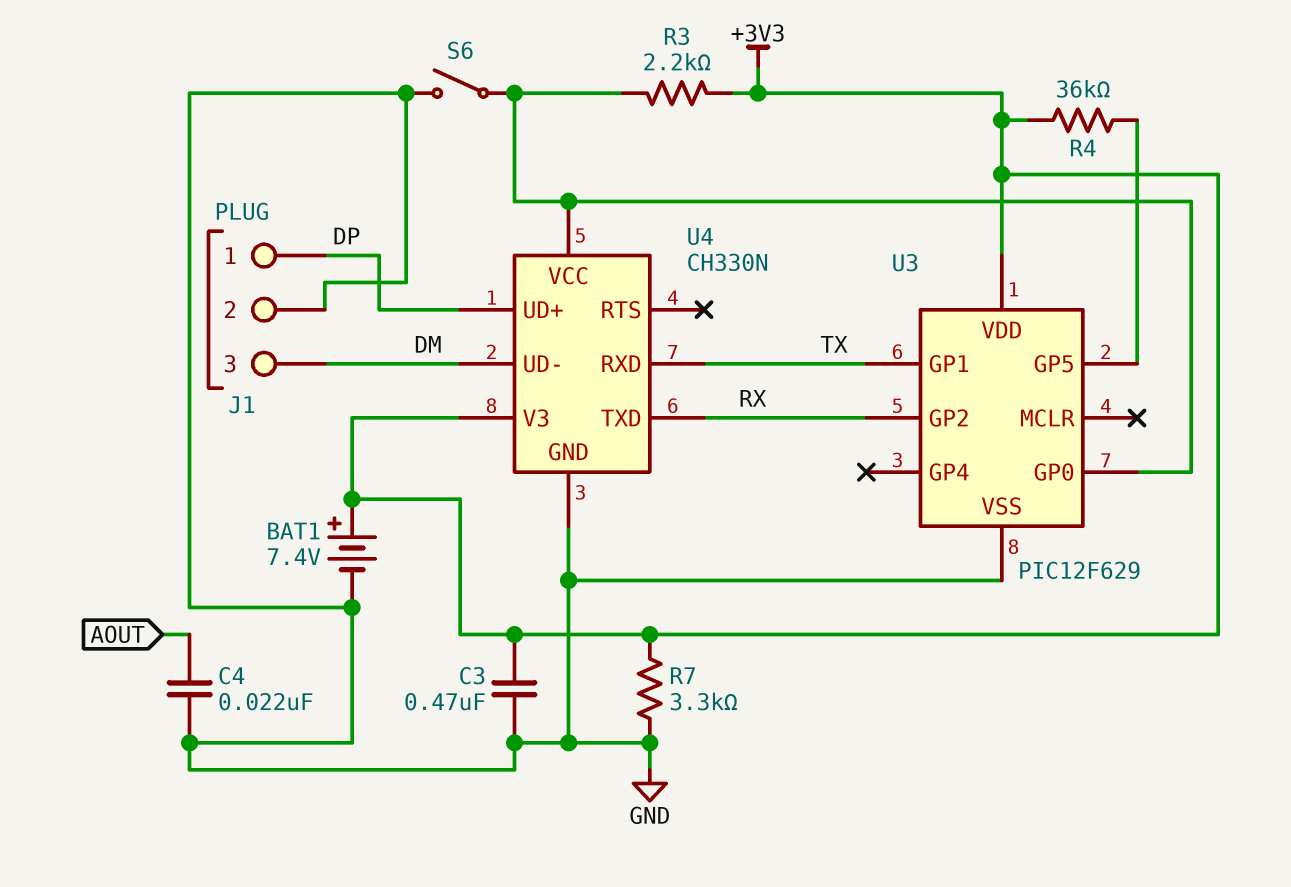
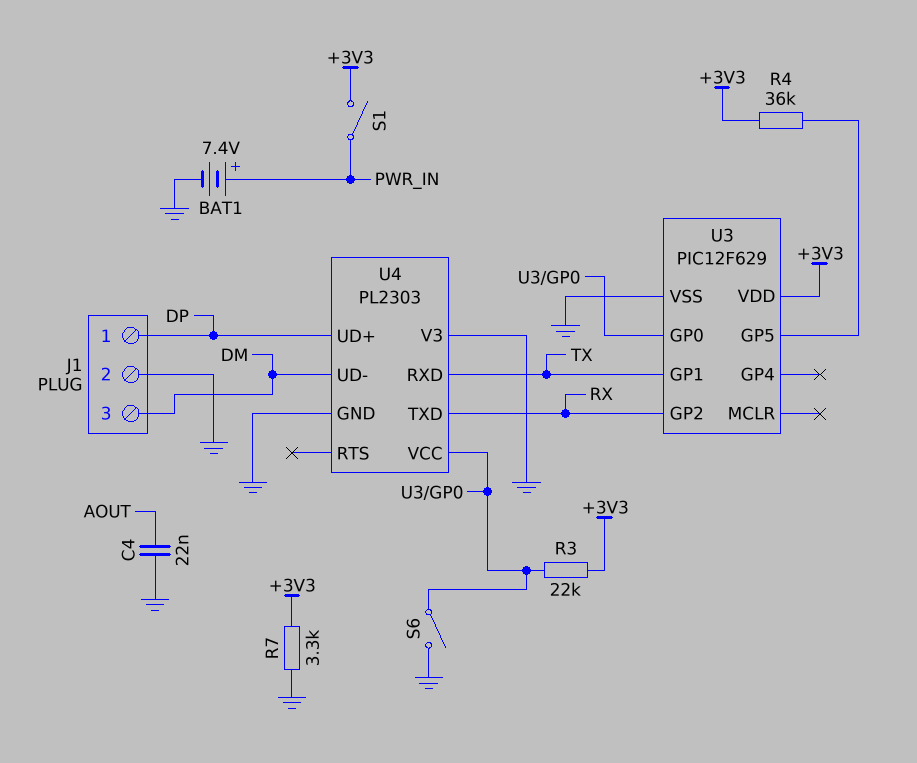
BAT1: 7.4V (plus +3V3, minus GND) -> 7.4V (plus PWR_IN, minus GND)
C3: 470nF (+3V3, GND) -> none
R3: 2.2k (+3V3, U3/GP0) -> 22k (+3V3, U3/GP0)
S1: none -> switch (+3V3, PWR_IN)
U4: CH330N -> PL2303
U4 pin V3: +3V3 -> GND

